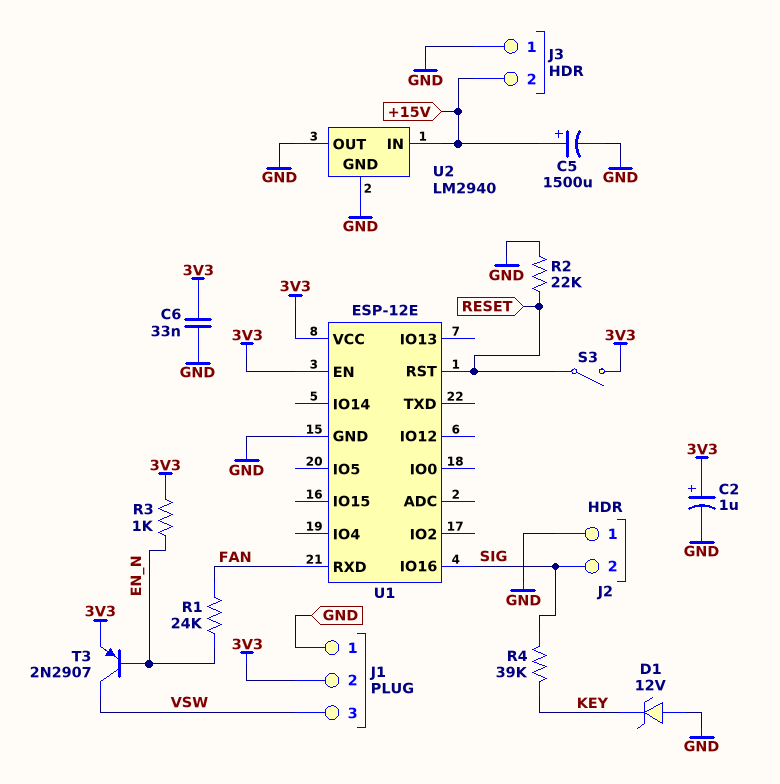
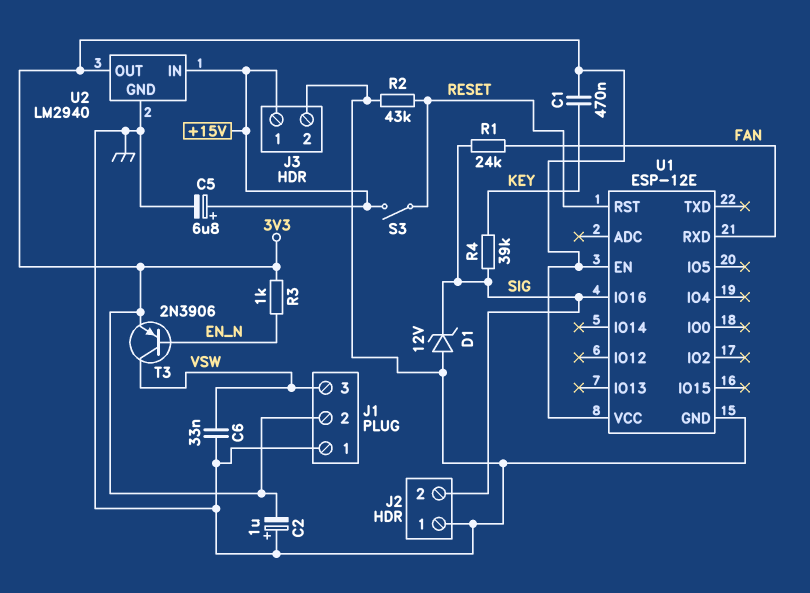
C1: none -> 470nF (3V3, KEY)
C2: 1uF (plus 3V3, minus GND) -> 1uF (plus GND, minus 3V3)
C5: 1500uF (plus +15V, minus GND) -> 6.8uF (plus +15V, minus GND)
C6: 33nF (3V3, GND) -> 33nF (GND, VSW)
D1: zener 12V (A GND, K KEY) -> zener 12V (A GND, K SIG)
J3 pin 1: GND -> +15V
J3 pin 2: +15V -> GND
R1: 24k (EN_N, FAN) -> 24k (FAN, SIG)
R2: 22k (GND, RESET) -> 43k (GND, RESET)
S3: switch (3V3, RESET) -> switch (+15V, RESET)
T3: PNP 2N2907 (B EN_N, C VSW, E 3V3) -> PNP 2N3906 (B EN_N, C VSW, E 3V3)
U2 pin OUT: GND -> 3V3

